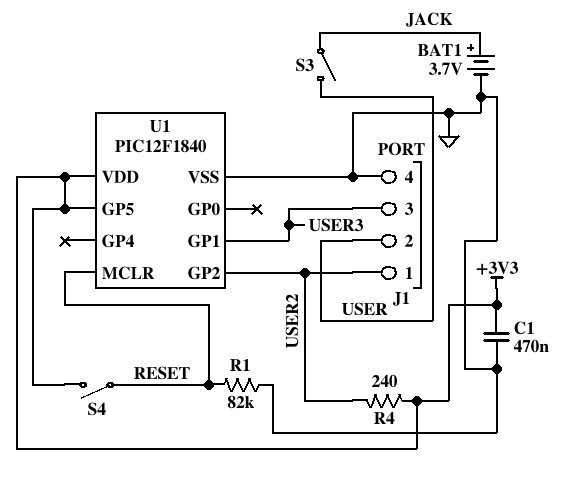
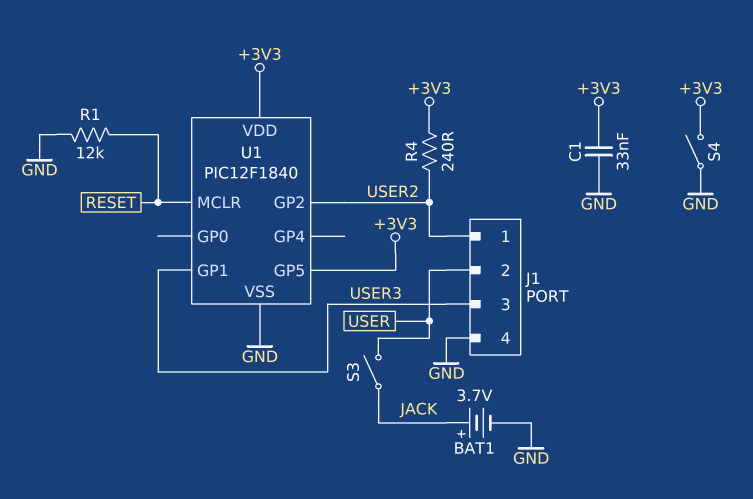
C1: 470nF (+3V3, GND) -> 33nF (+3V3, GND)
R1: 82k (GND, RESET) -> 12k (GND, RESET)
S4: switch (+3V3, RESET) -> switch (+3V3, GND)

